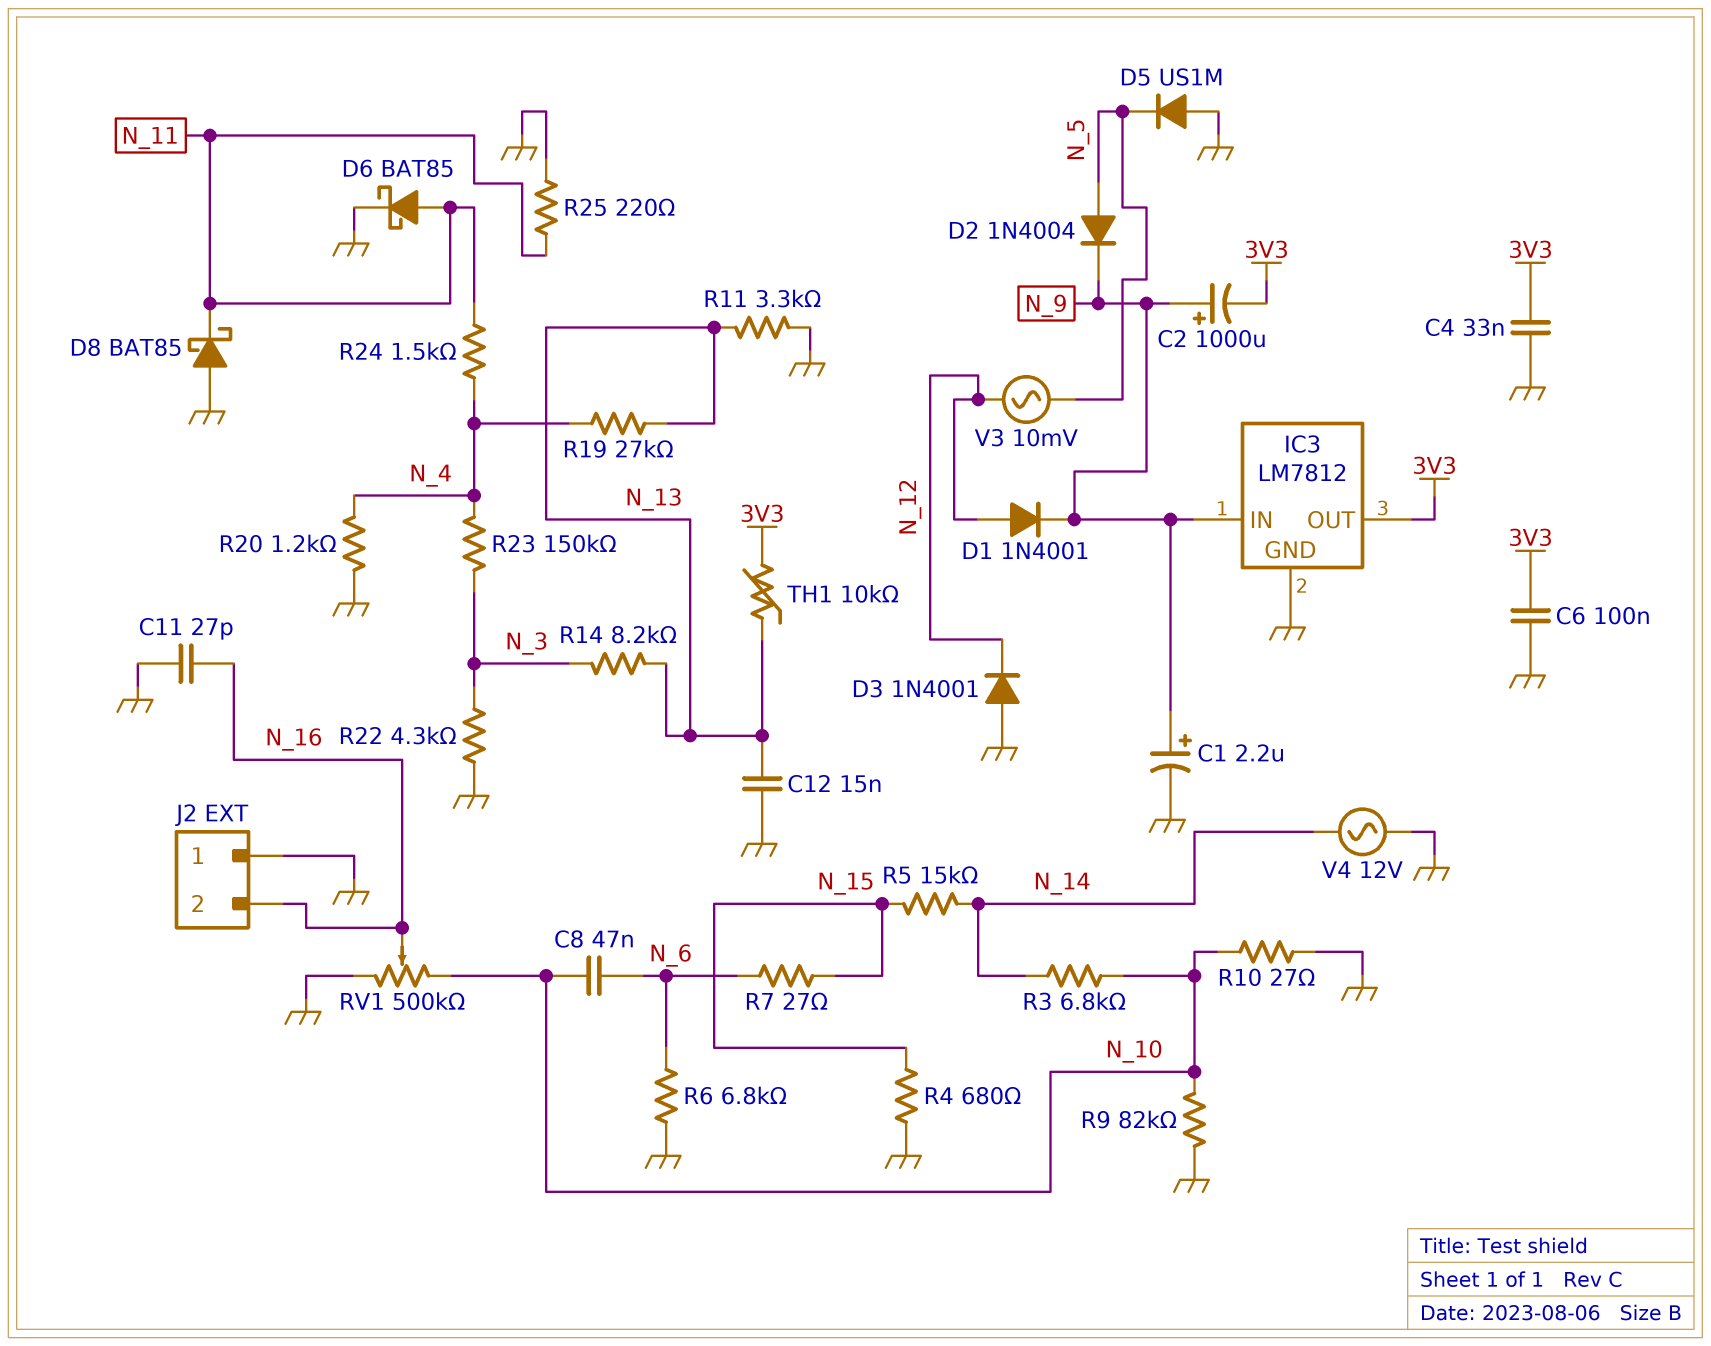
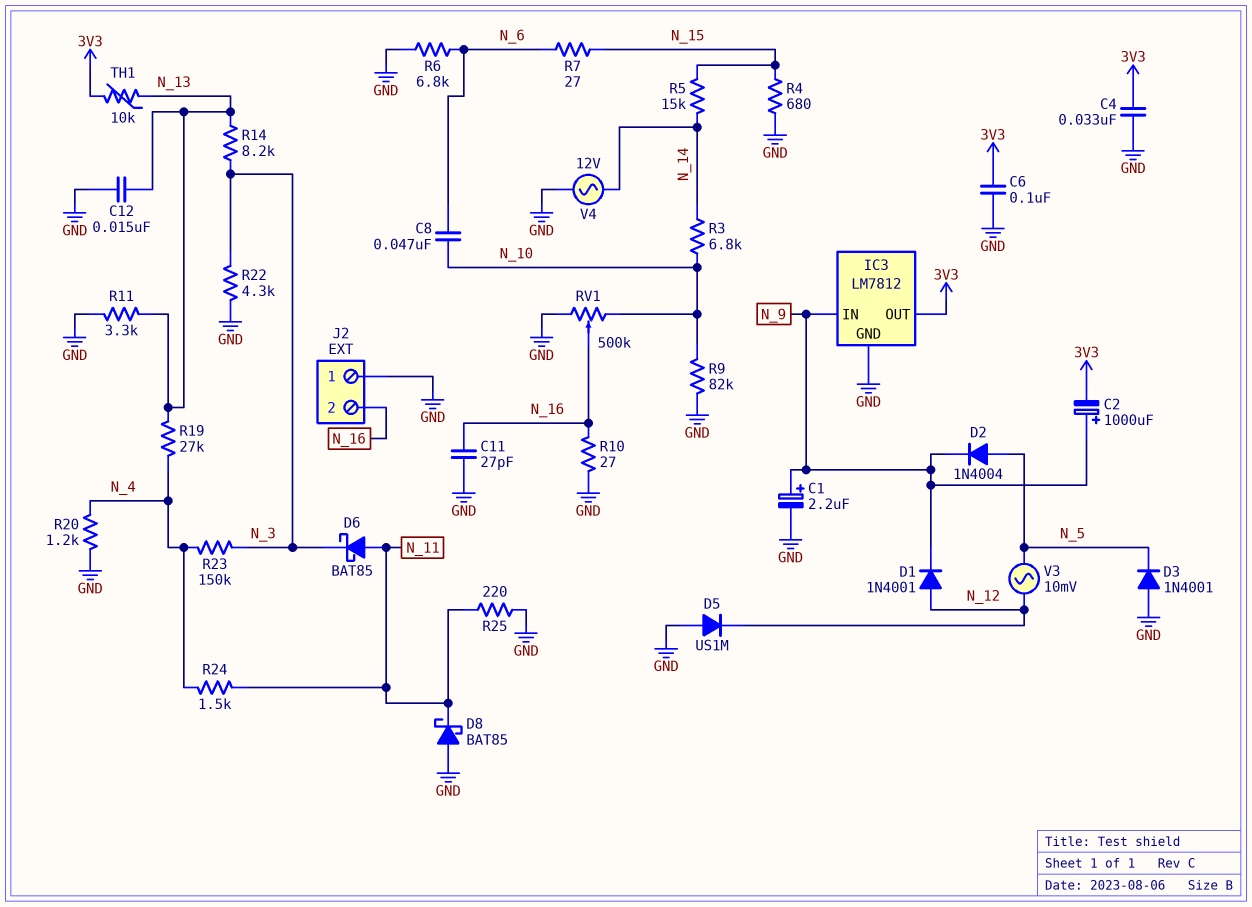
D3: diode 1N4001 (A GND, K N_12) -> diode 1N4001 (A GND, K N_5)
D5: diode US1M (A GND, K N_5) -> diode US1M (A GND, K N_12)
D6: schottky BAT85 (A N_11, K GND) -> schottky BAT85 (A N_11, K N_3)
R10: 27 (GND, N_10) -> 27 (GND, N_16)

